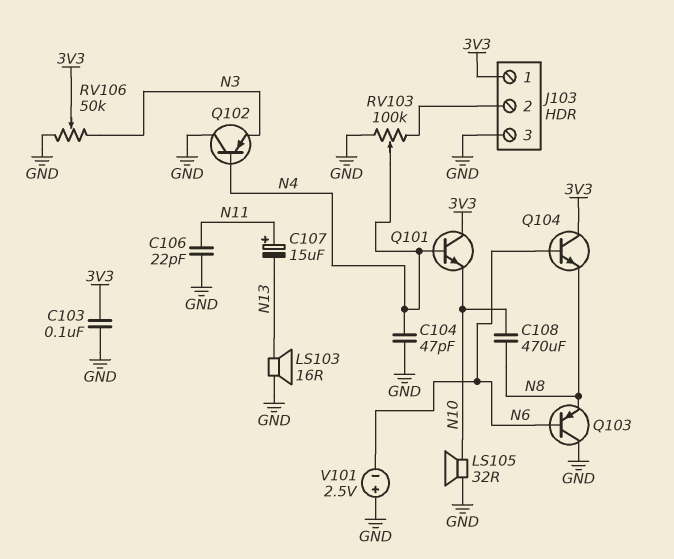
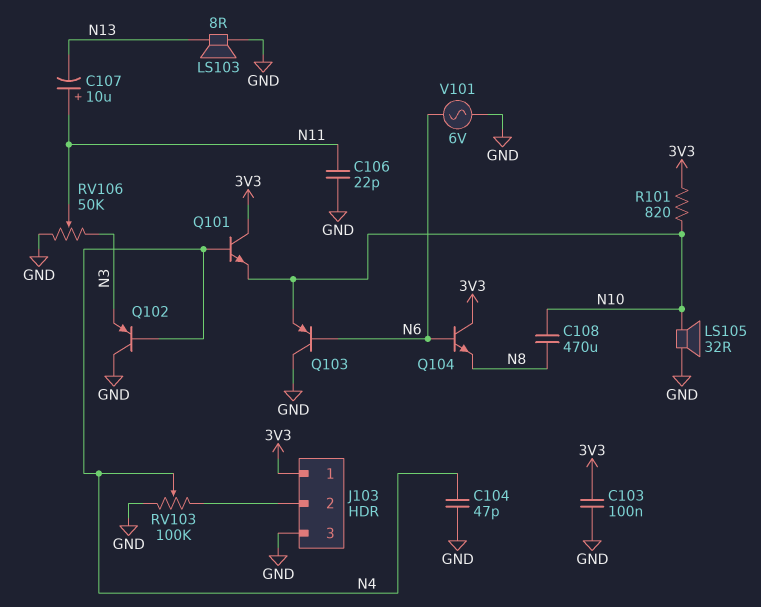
C107: 15uF (plus N11, minus N13) -> 10uF (plus N11, minus N13)
LS103: speaker 16R (GND, N13) -> speaker 8R (GND, N13)
Q103: PNP (B N6, C GND, E N8) -> PNP (B N6, C GND, E N10)
R101: none -> 820 (3V3, N10)
RV106: 50k (GND, N3, wiper 3V3) -> 50k (GND, N3, wiper N11)
V101: 2.5V (plus GND, minus N6) -> AC 6V (GND, N6)

